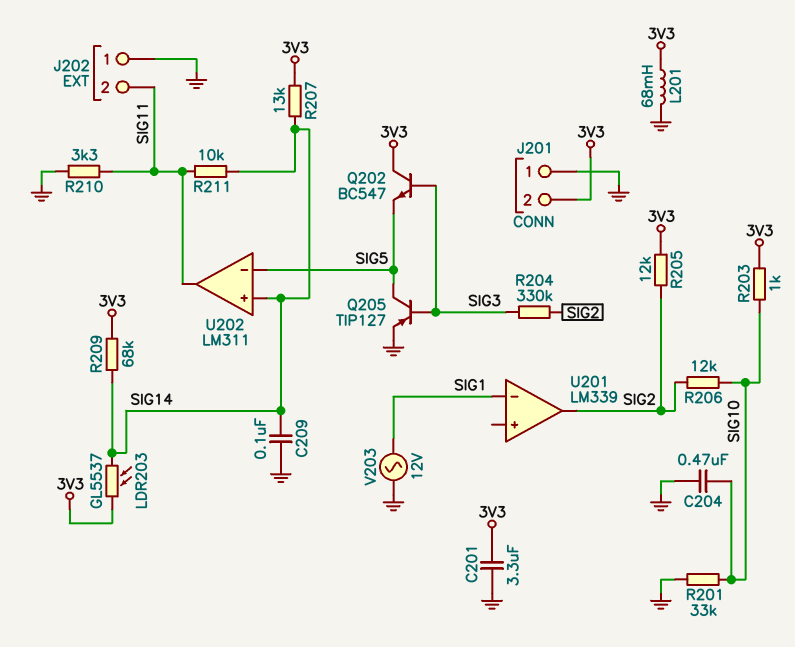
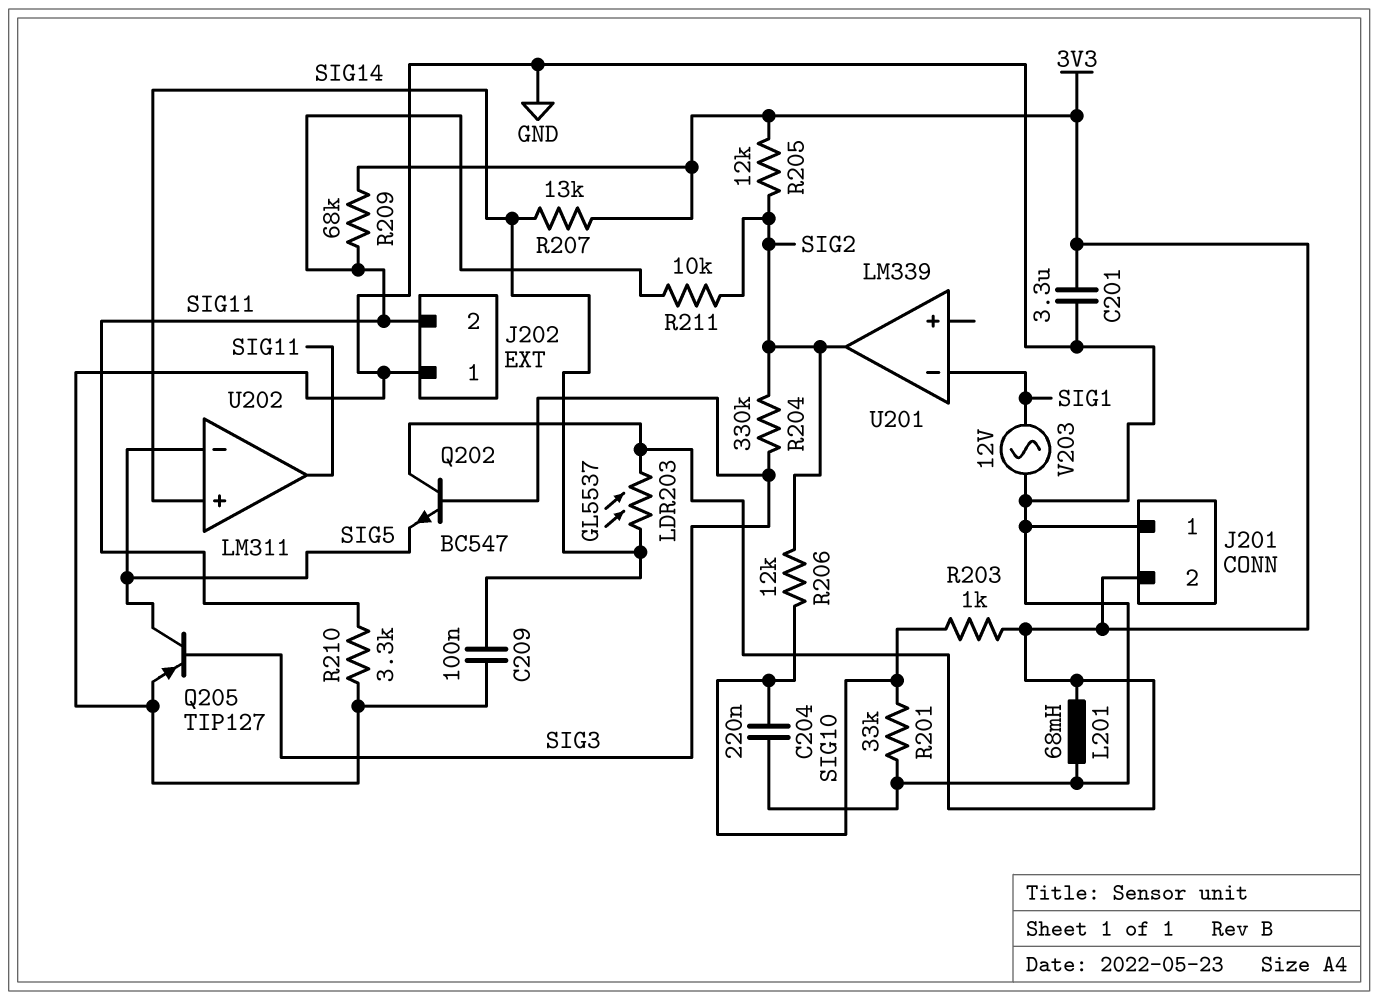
C204: 470nF (GND, SIG10) -> 220nF (GND, SIG10)
R209: 68k (3V3, SIG14) -> 68k (3V3, SIG11)
R211: 10k (SIG11, SIG14) -> 10k (SIG2, SIG11)

